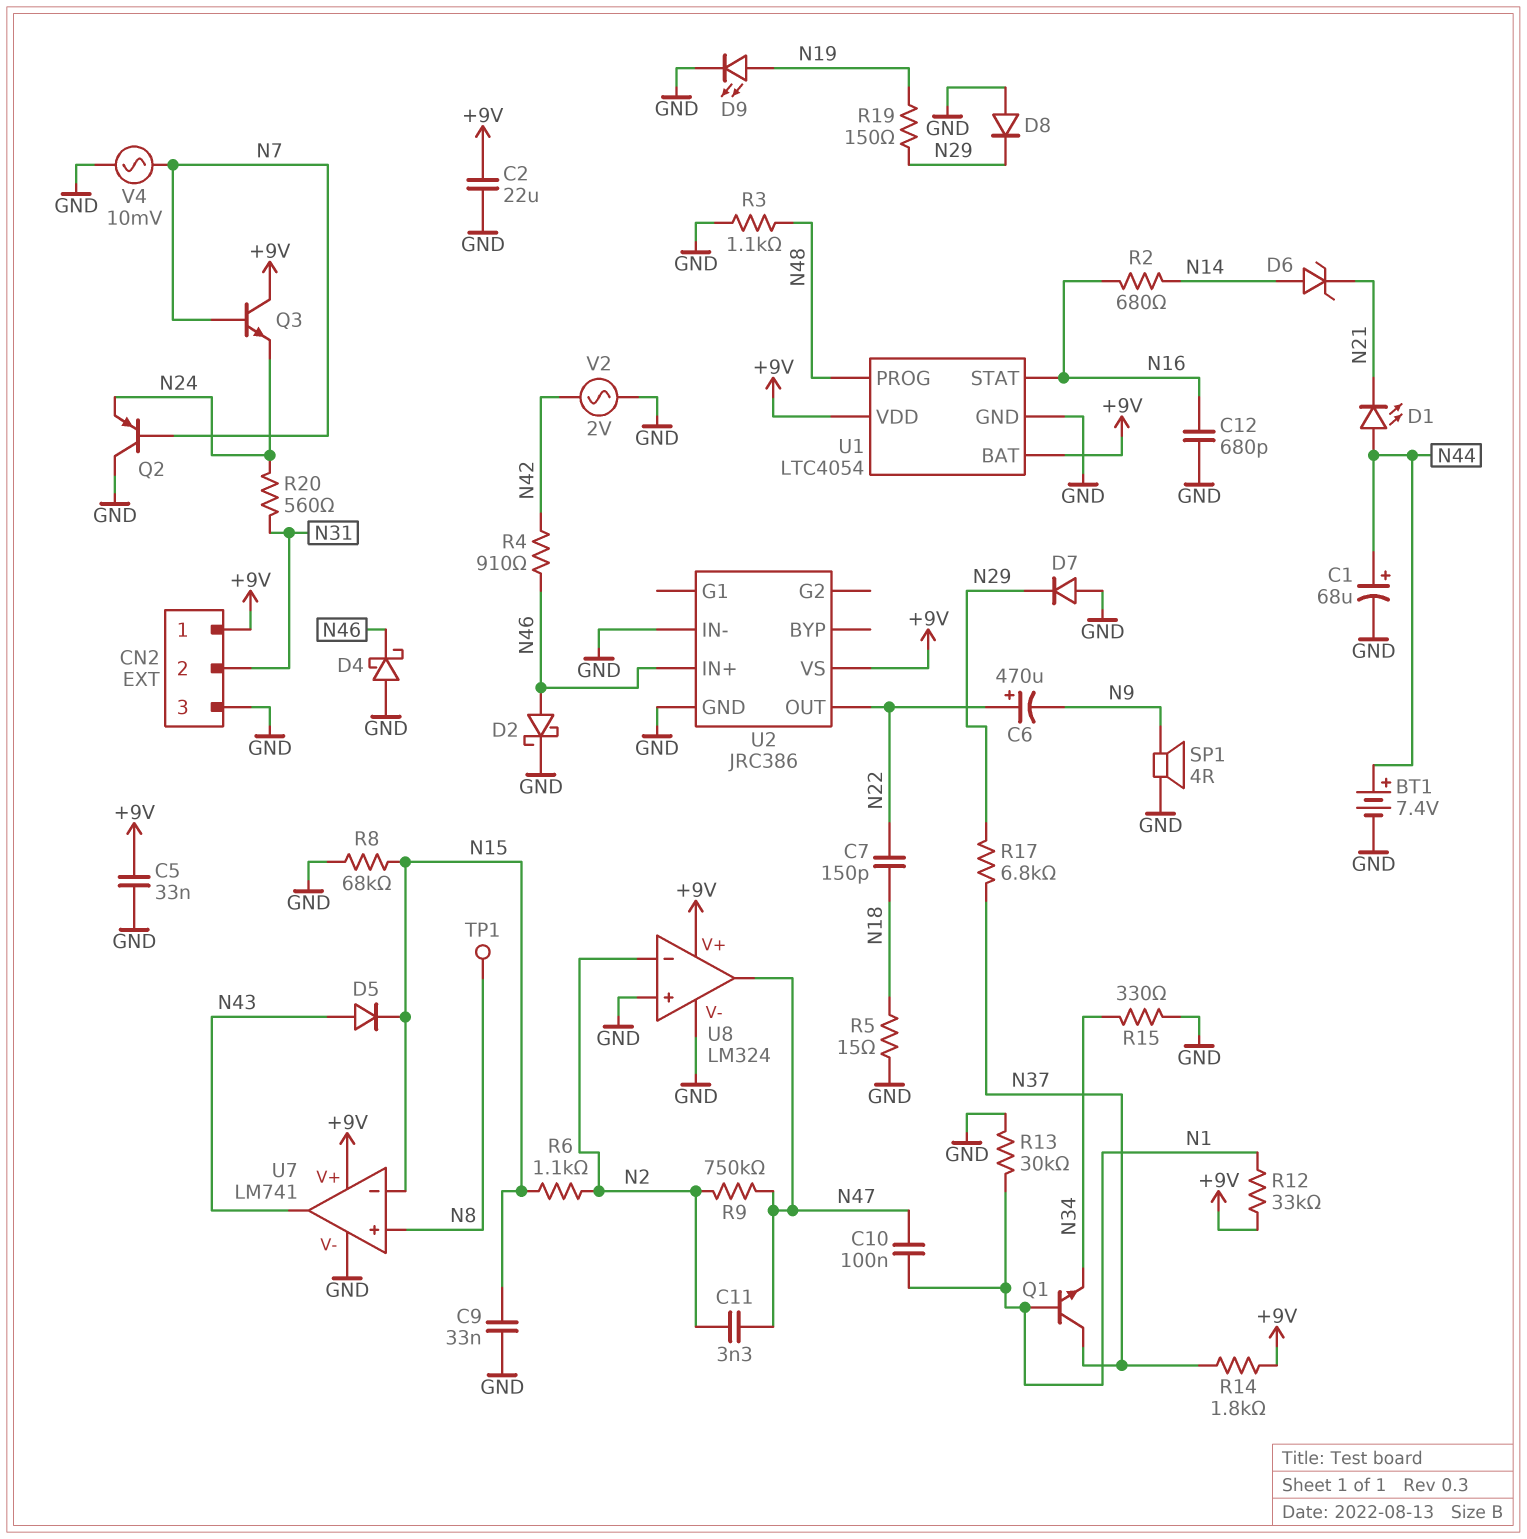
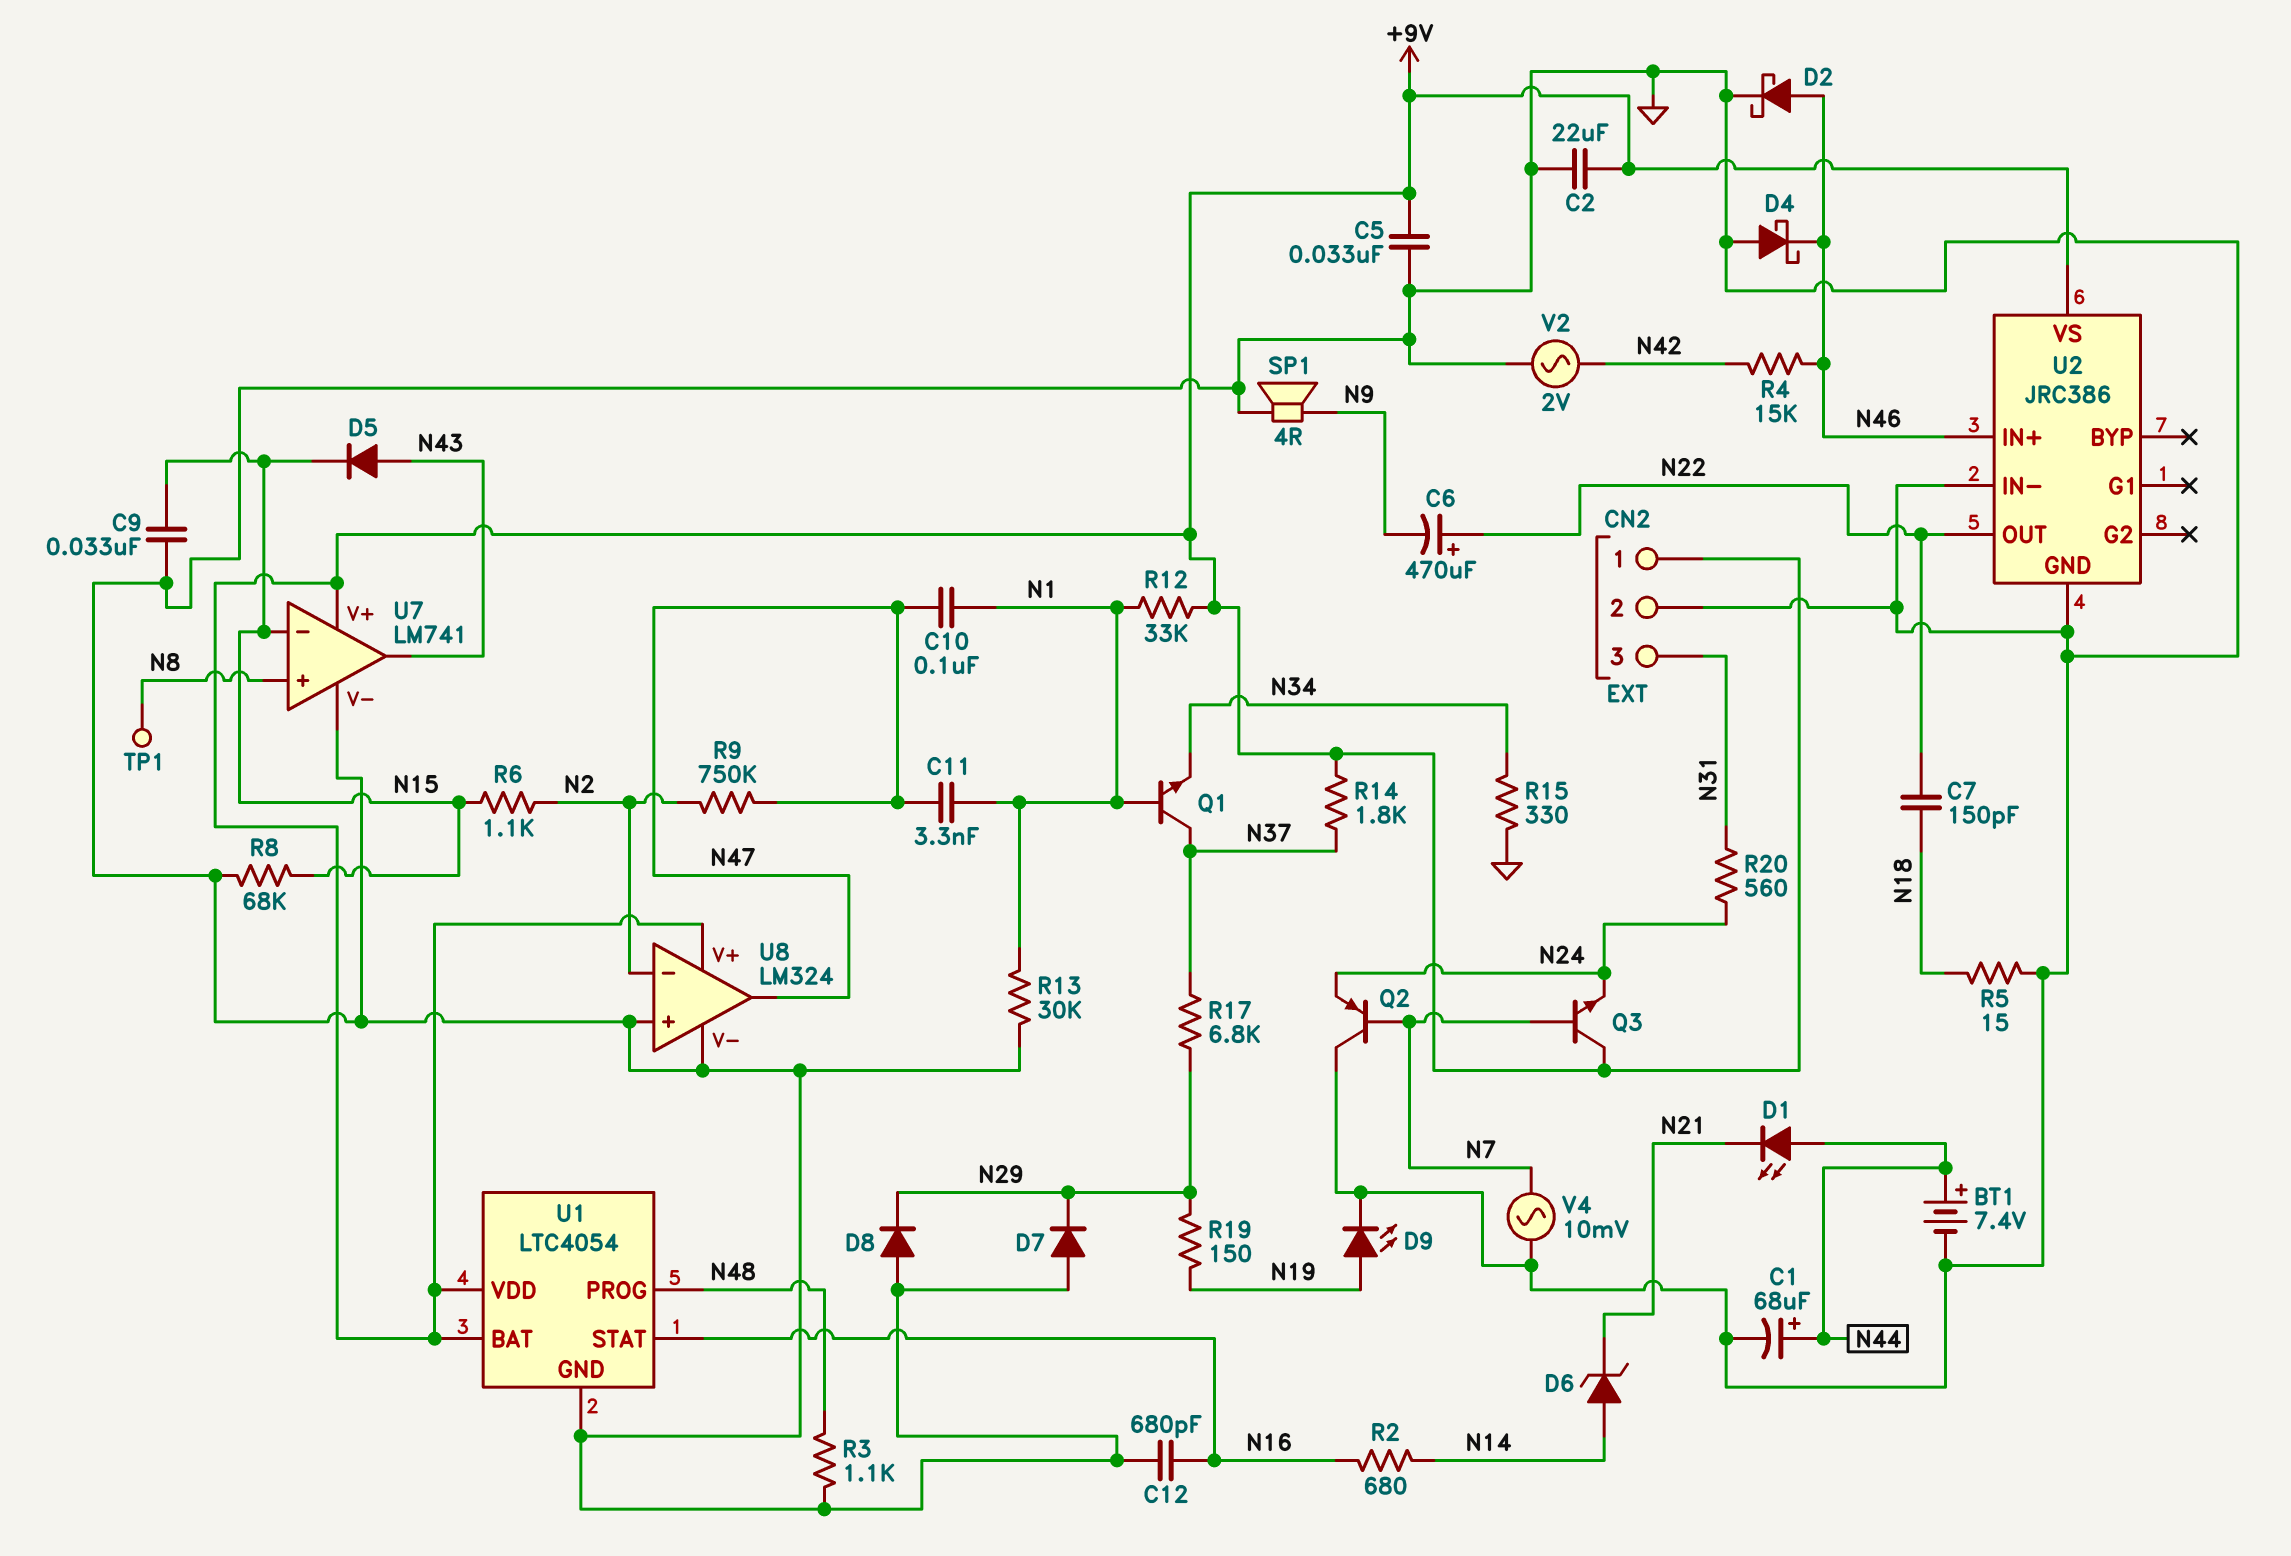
C11: 3.3nF (N2, N47) -> 3.3nF (N1, N47)
CN2 pin 2: N31 -> GND
CN2 pin 3: GND -> N31
R4: 910 (N42, N46) -> 15k (N42, N46)

